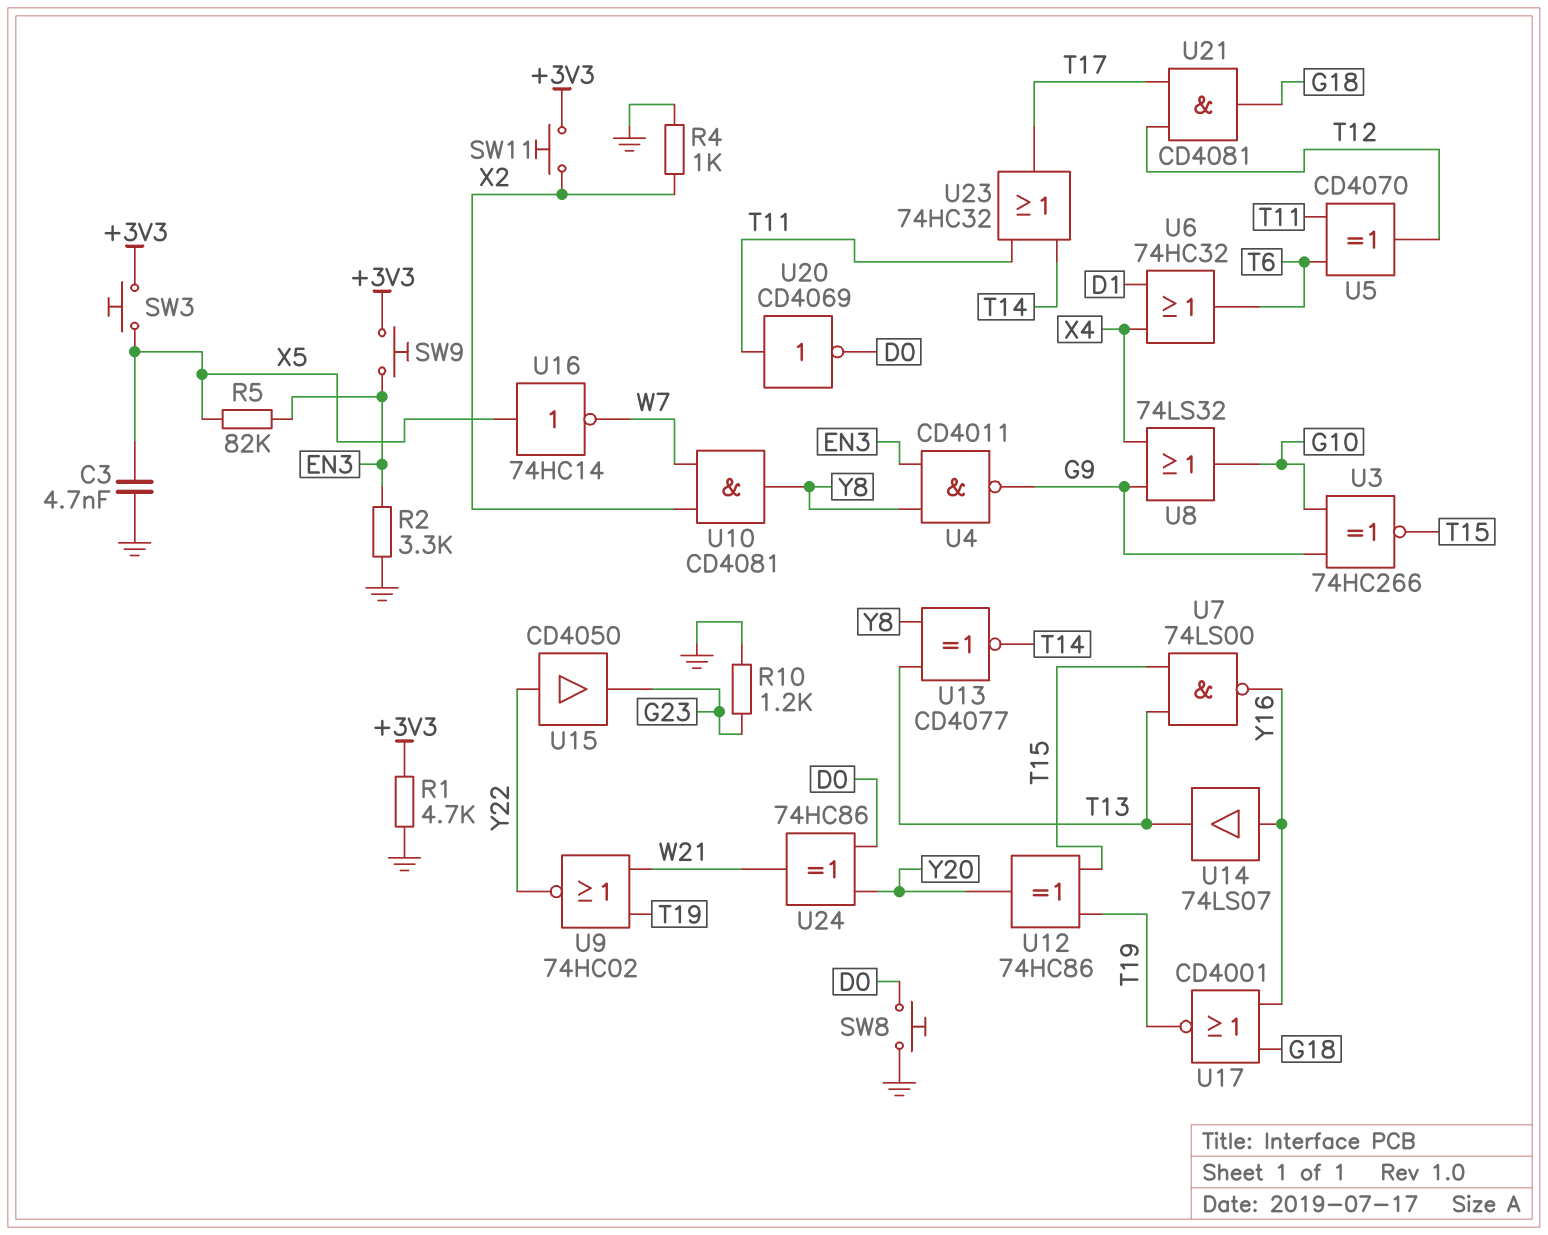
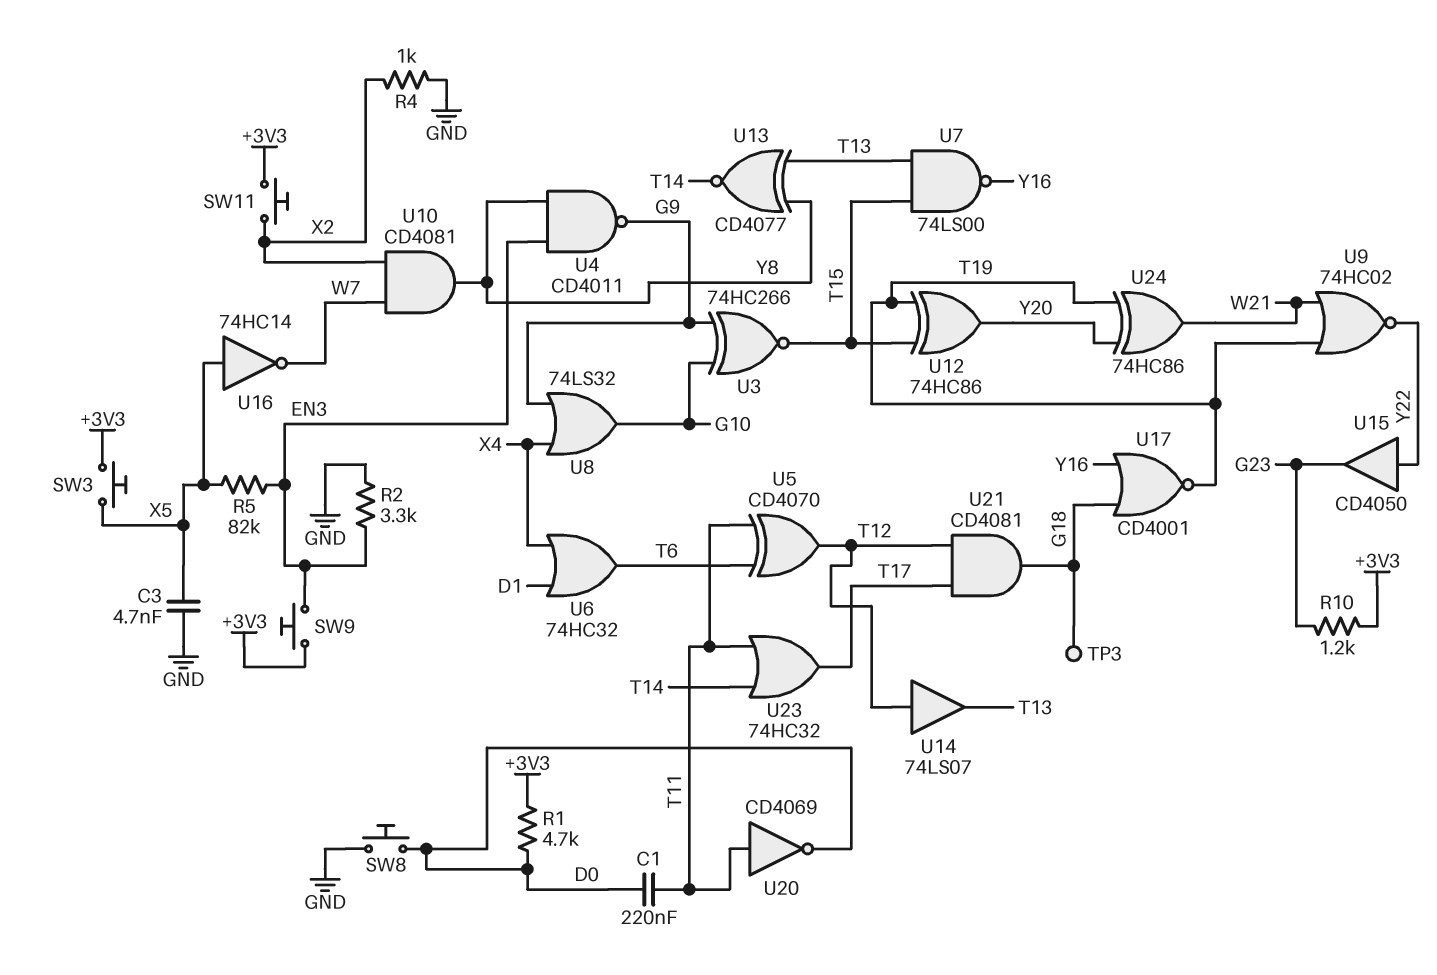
C1: none -> 220nF (D0, T11)
R1: 4.7k (+3V3, GND) -> 4.7k (+3V3, D0)
R10: 1.2k (G23, GND) -> 1.2k (+3V3, G23)
TP3: none -> test point (G18)
U14: buffer 74LS07 (in Y16, out T13) -> buffer 74LS07 (in T12, out T13)
U24: XOR 74HC86 (in D0, in Y20, out W21) -> XOR 74HC86 (in T19, in Y20, out W21)

